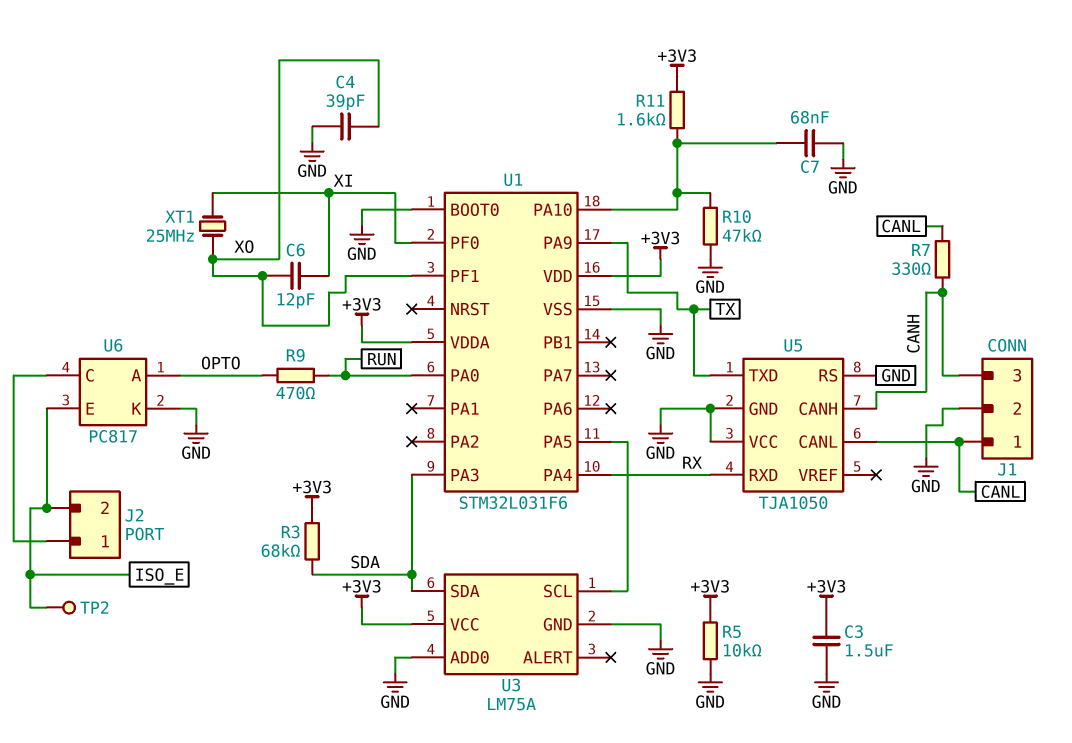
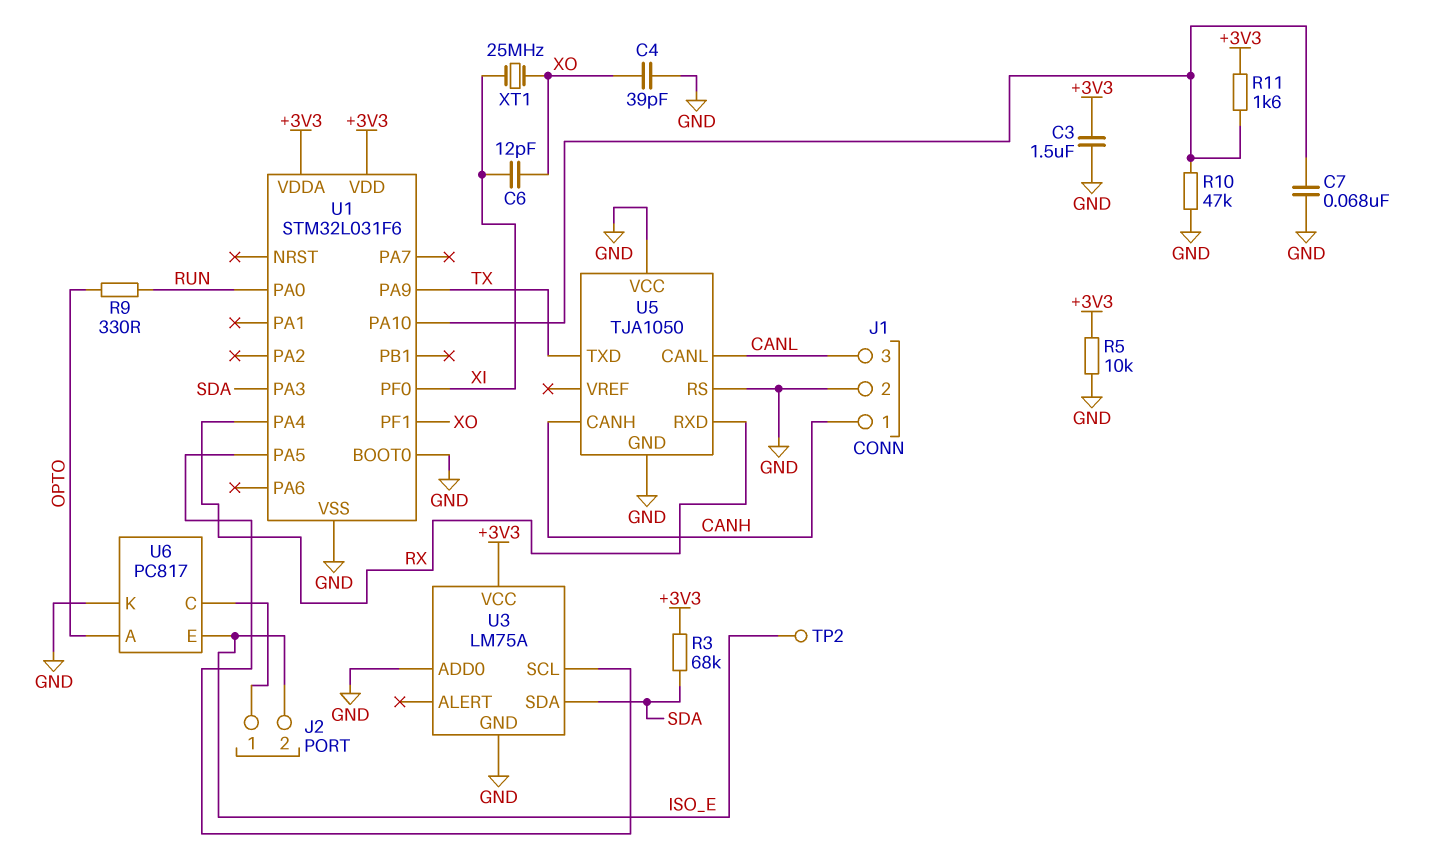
J1 pin 1: CANL -> CANH
J1 pin 3: CANH -> CANL
R7: 330 (CANH, CANL) -> none
R9: 470 (OPTO, RUN) -> 330 (OPTO, RUN)

